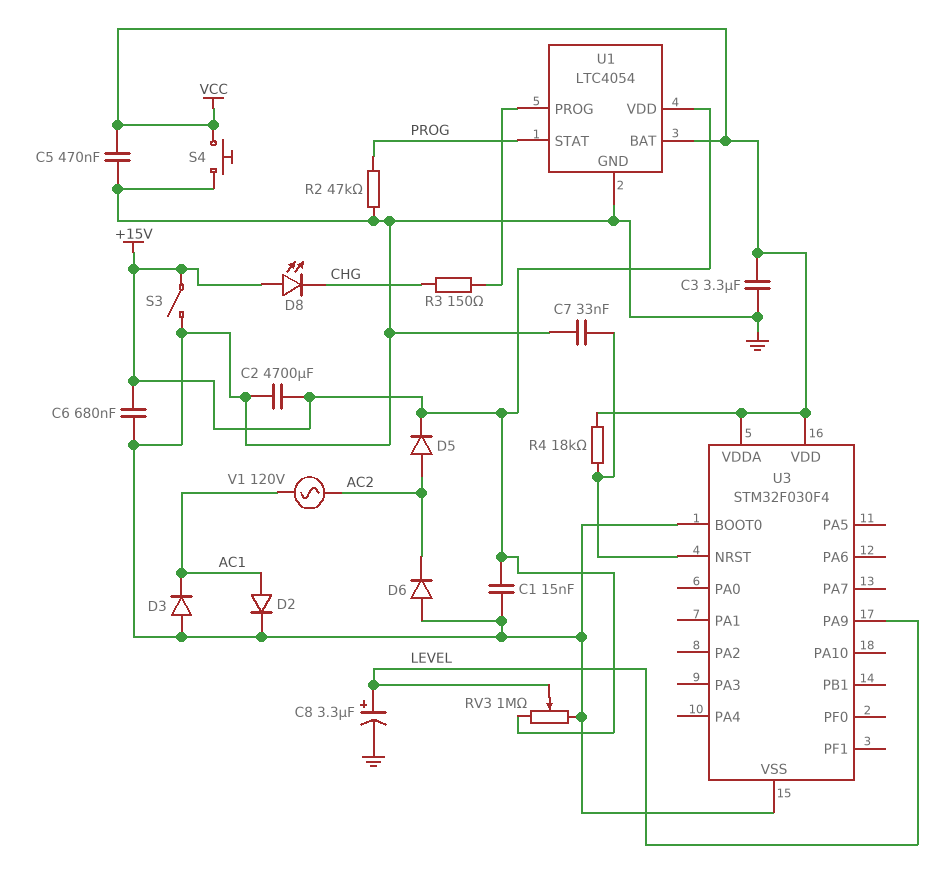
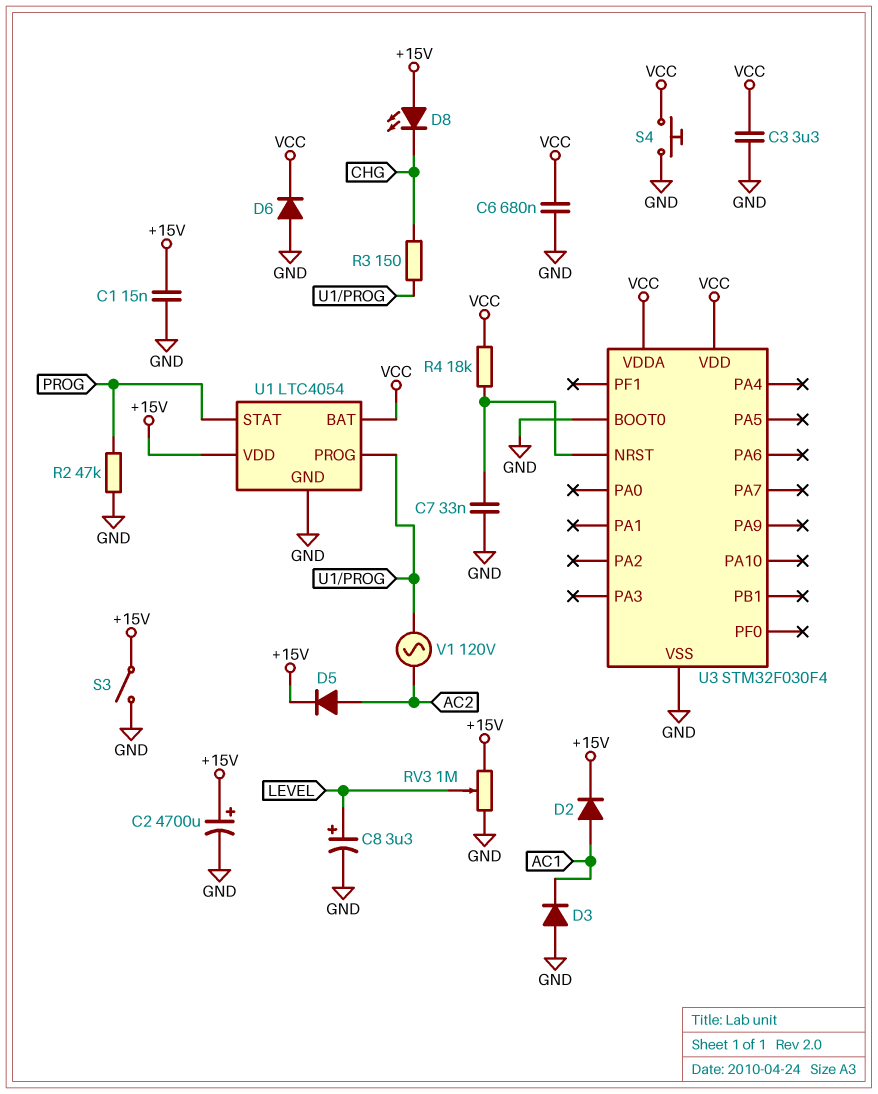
C2: 4700uF (+15V, GND) -> 4700uF (plus +15V, minus GND)
C5: 470nF (GND, VCC) -> none
C6: 680nF (+15V, GND) -> 680nF (GND, VCC)
D2: diode (A AC1, K GND) -> diode (A AC1, K +15V)
D6: diode (A GND, K AC2) -> diode (A GND, K VCC)
U3 pin PA9: LEVEL -> none
V1: AC 120V (AC1, AC2) -> AC 120V (AC2, U1/PROG)

